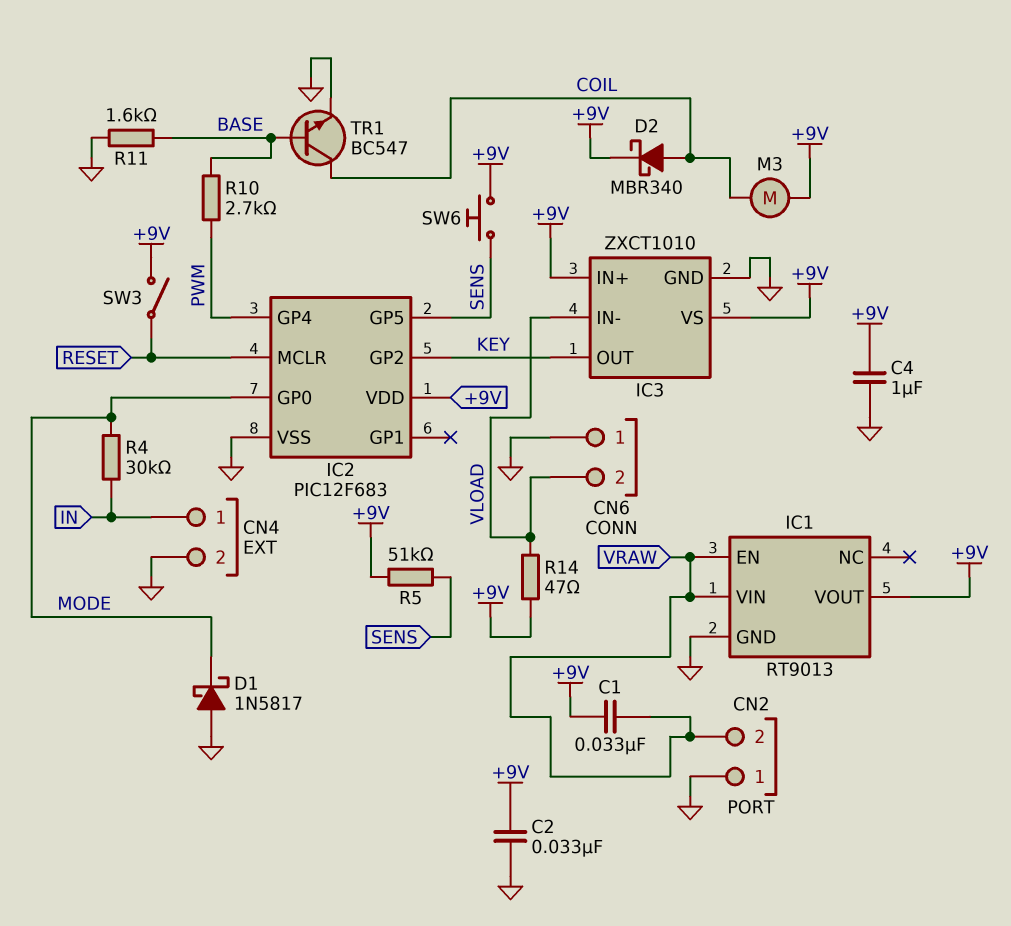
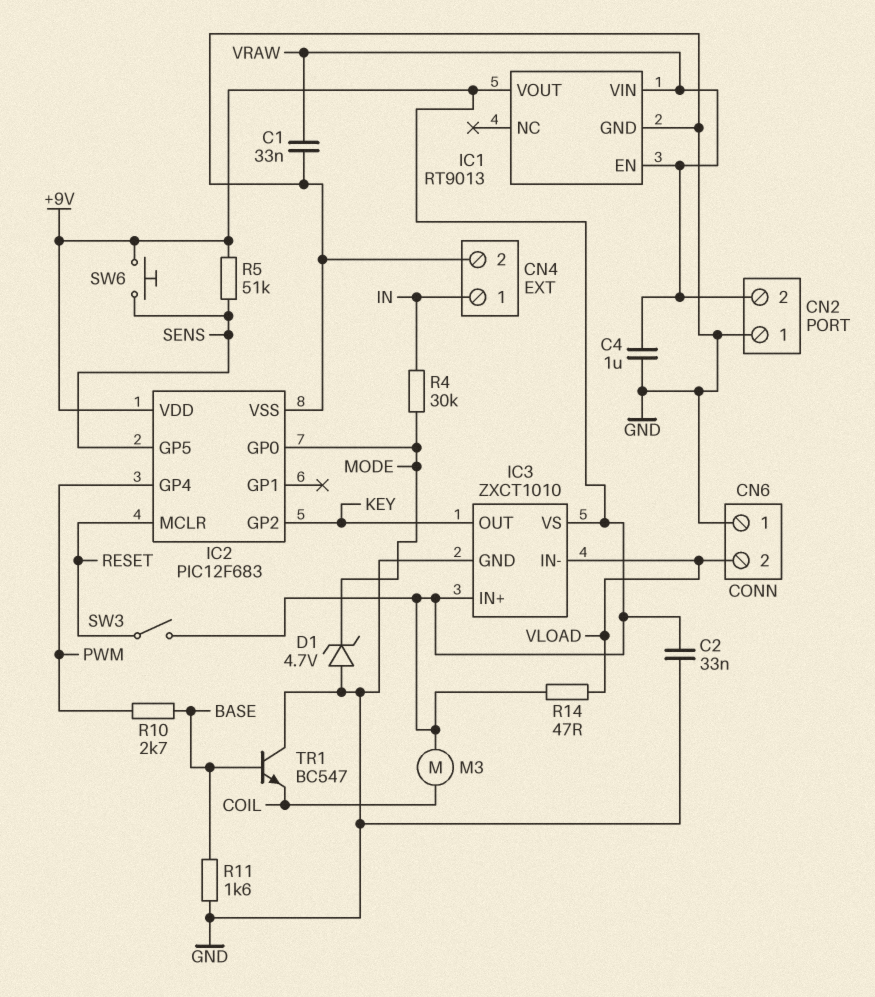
C1: 33nF (+9V, VRAW) -> 33nF (GND, VRAW)
C4: 1uF (+9V, GND) -> 1uF (GND, VRAW)
D1: schottky 1N5817 (A GND, K MODE) -> zener 4.7V (A GND, K MODE)
D2: schottky MBR340 (A COIL, K +9V) -> none
TR1: NPN BC547 (B BASE, C COIL, E GND) -> NPN BC547 (B BASE, C GND, E COIL)

